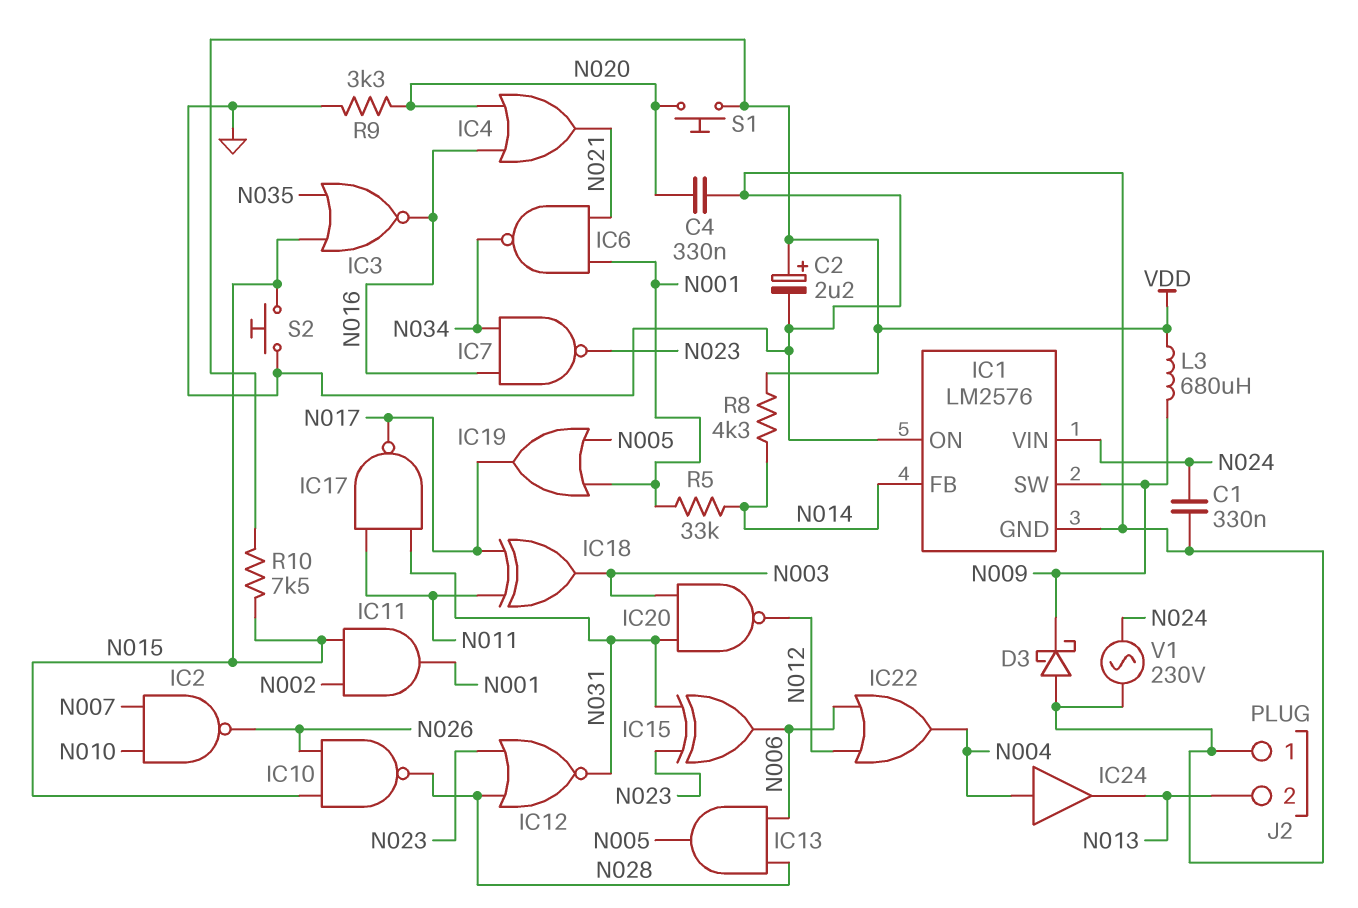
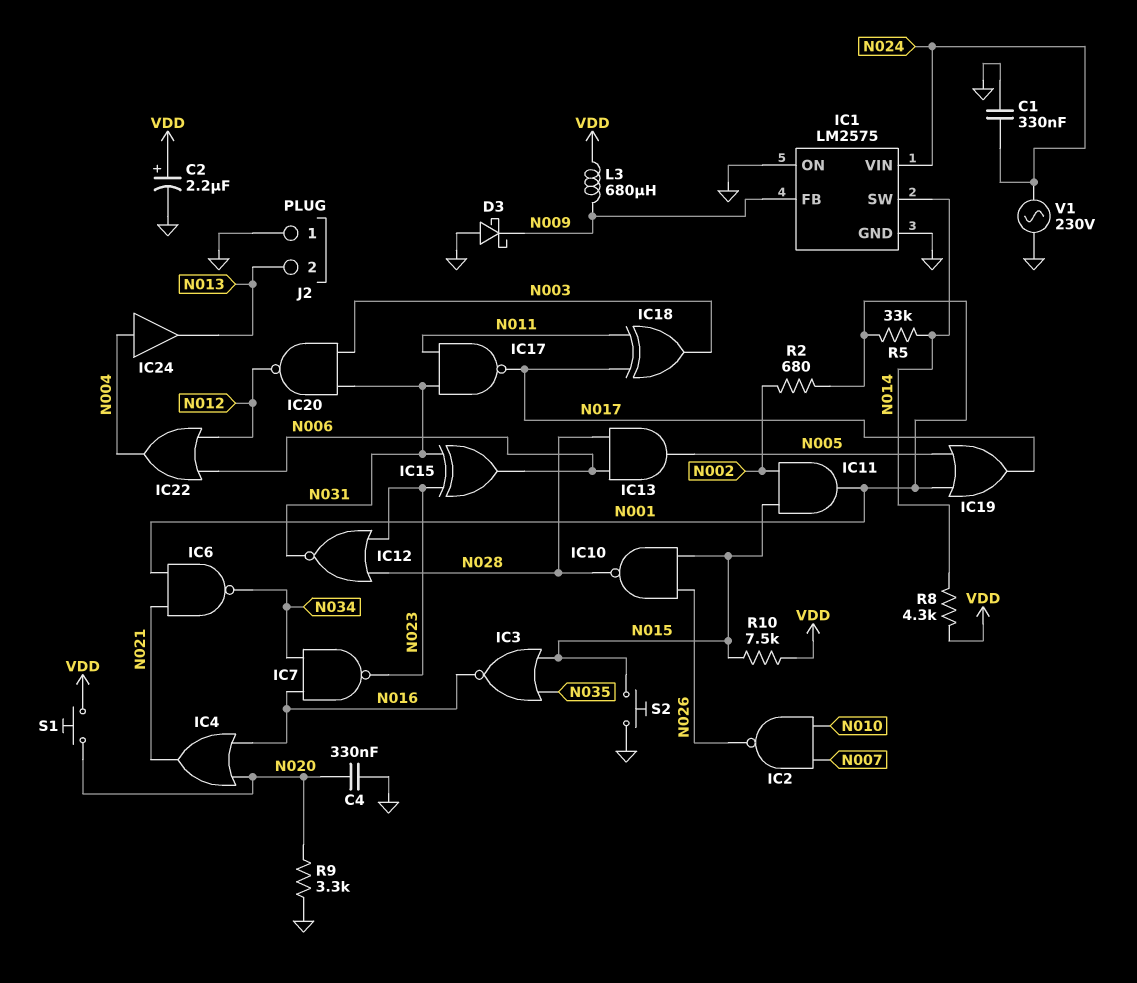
IC1: LM2576 -> LM2575
IC1 pin FB: N014 -> N009
IC1 pin SW: N009 -> N014
R2: none -> 680 (N001, N002)

